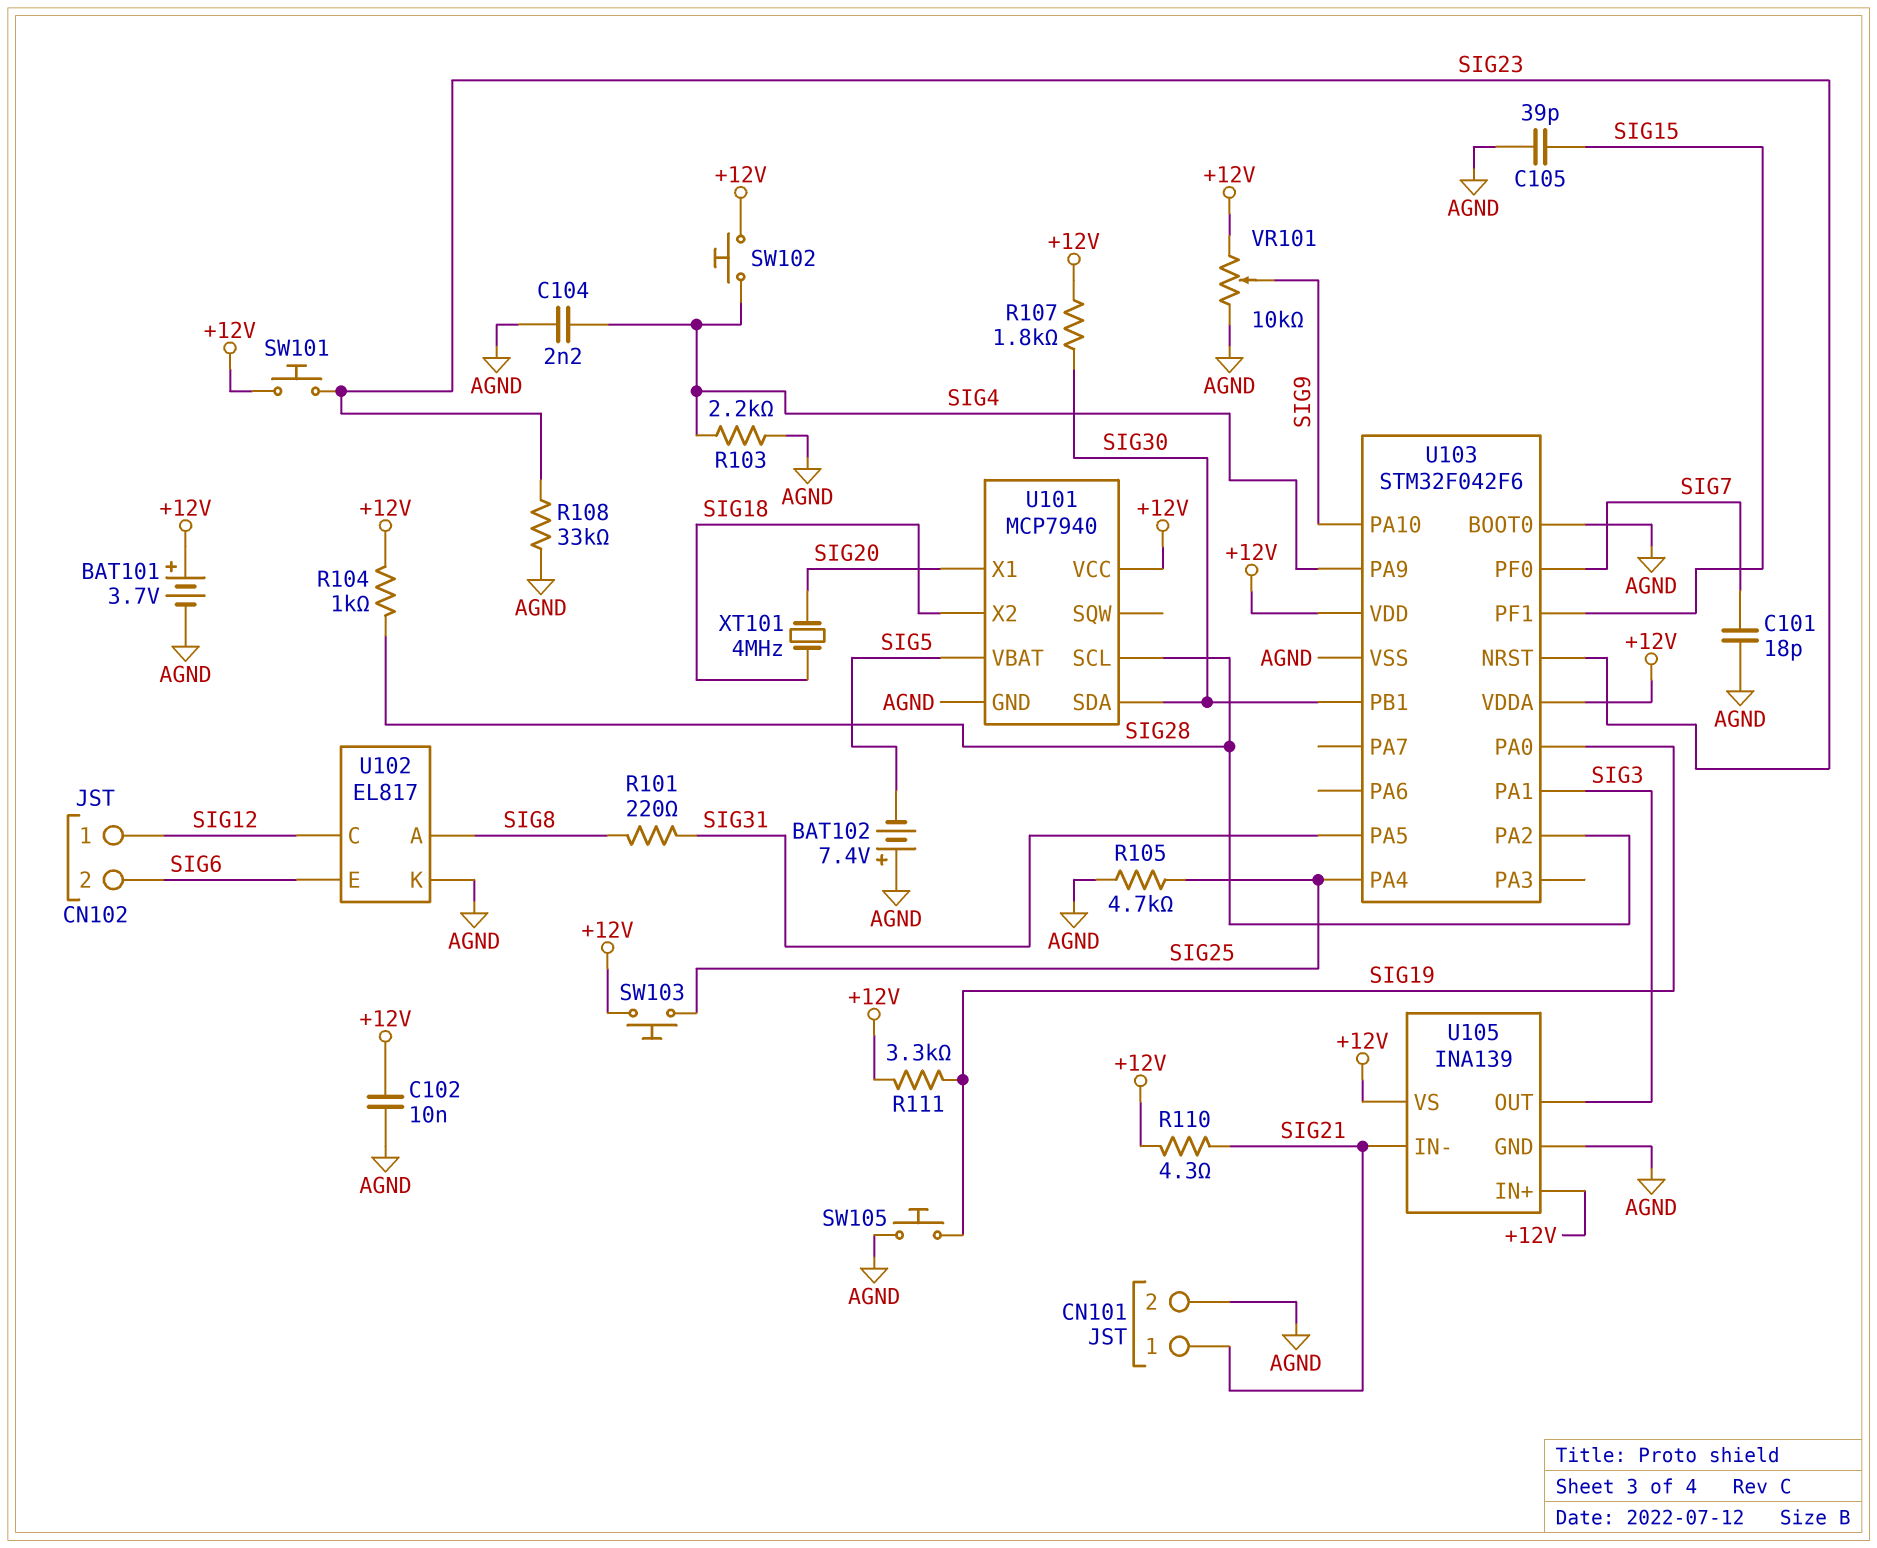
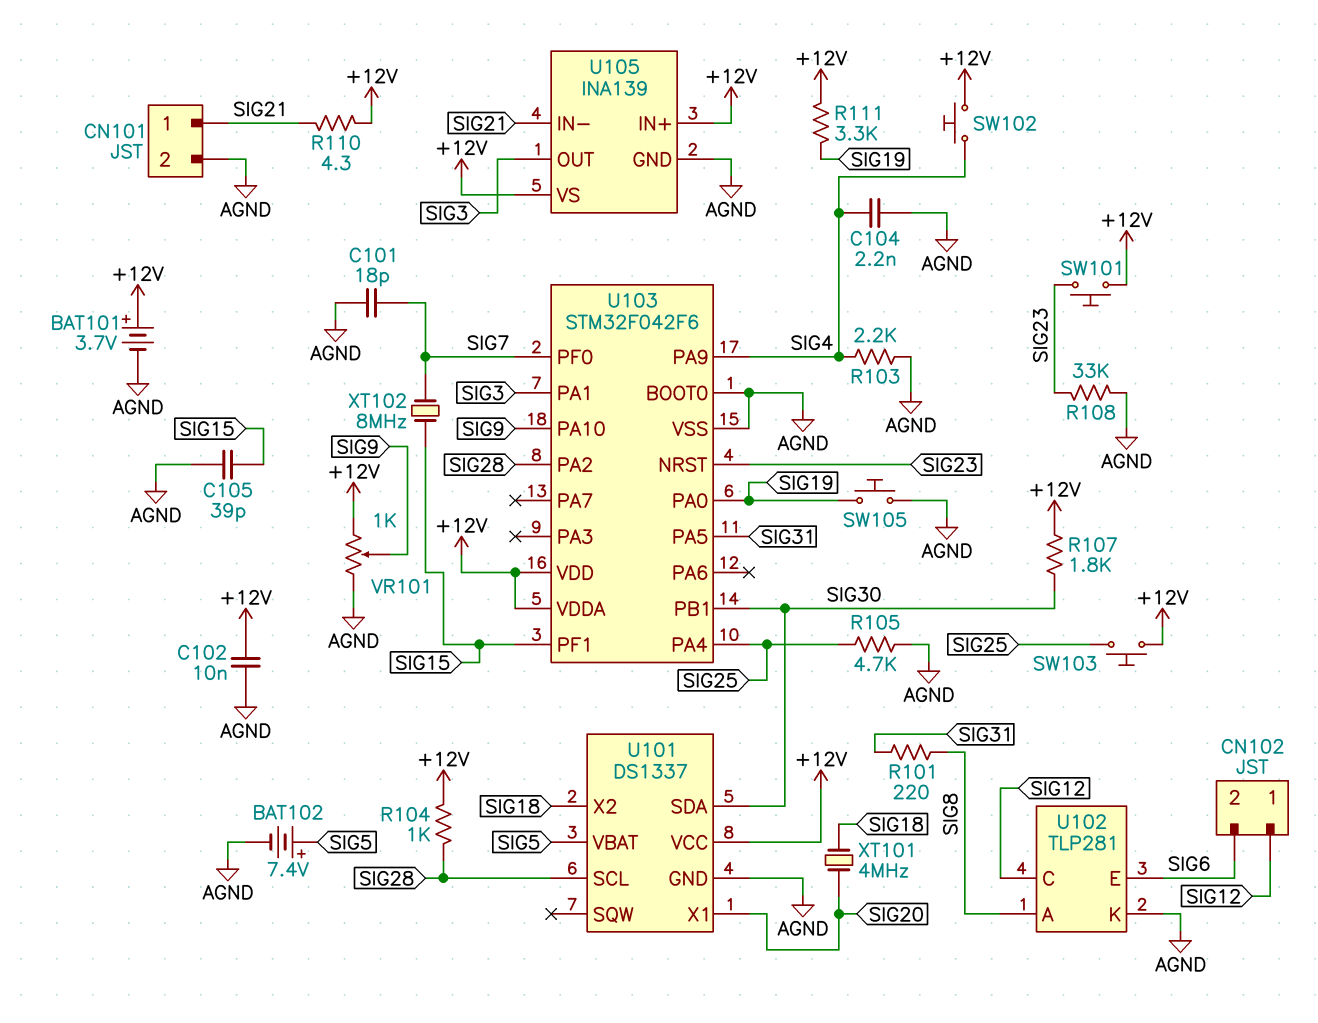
BAT102: 7.4V (plus AGND, minus SIG5) -> 7.4V (plus SIG5, minus AGND)
U101: MCP7940 -> DS1337
U102: EL817 -> TLP281
VR101: 10k (+12V, AGND, wiper SIG9) -> 1k (+12V, AGND, wiper SIG9)
XT102: none -> 8MHz (SIG7, SIG15)

